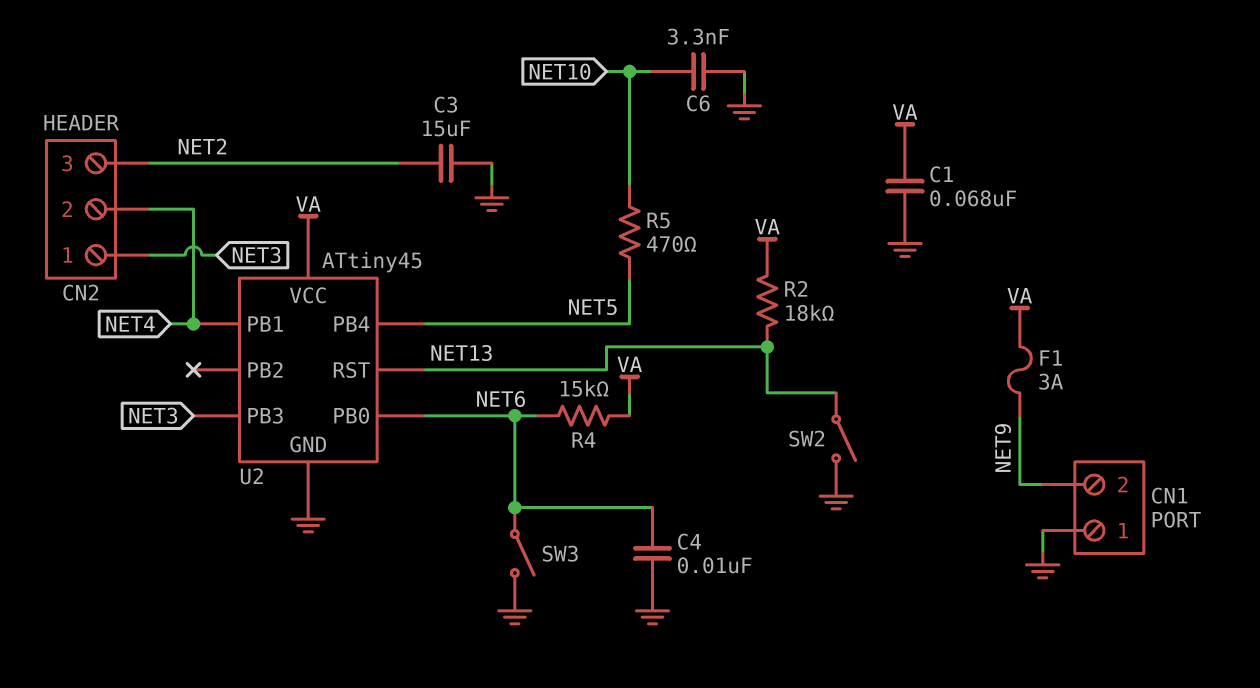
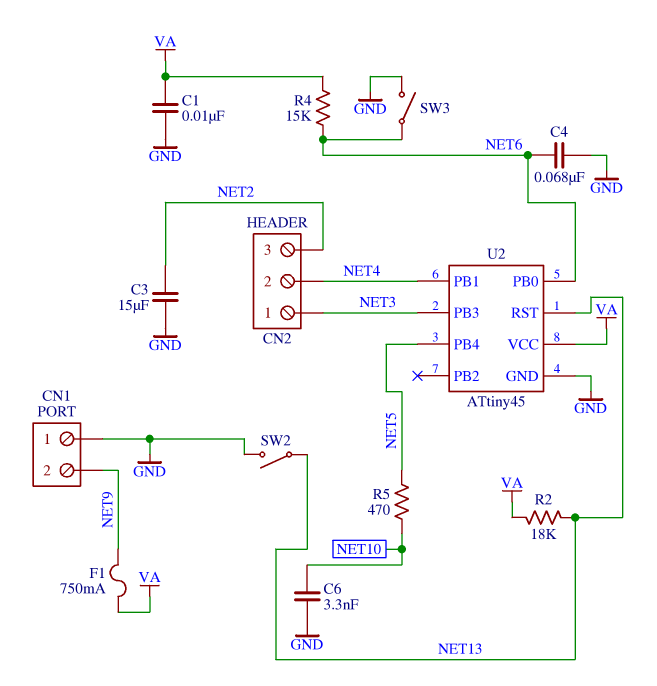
C1: 68nF (GND, VA) -> 10nF (GND, VA)
C4: 10nF (GND, NET6) -> 68nF (GND, NET6)
F1: 3A (NET9, VA) -> 750mA (NET9, VA)

